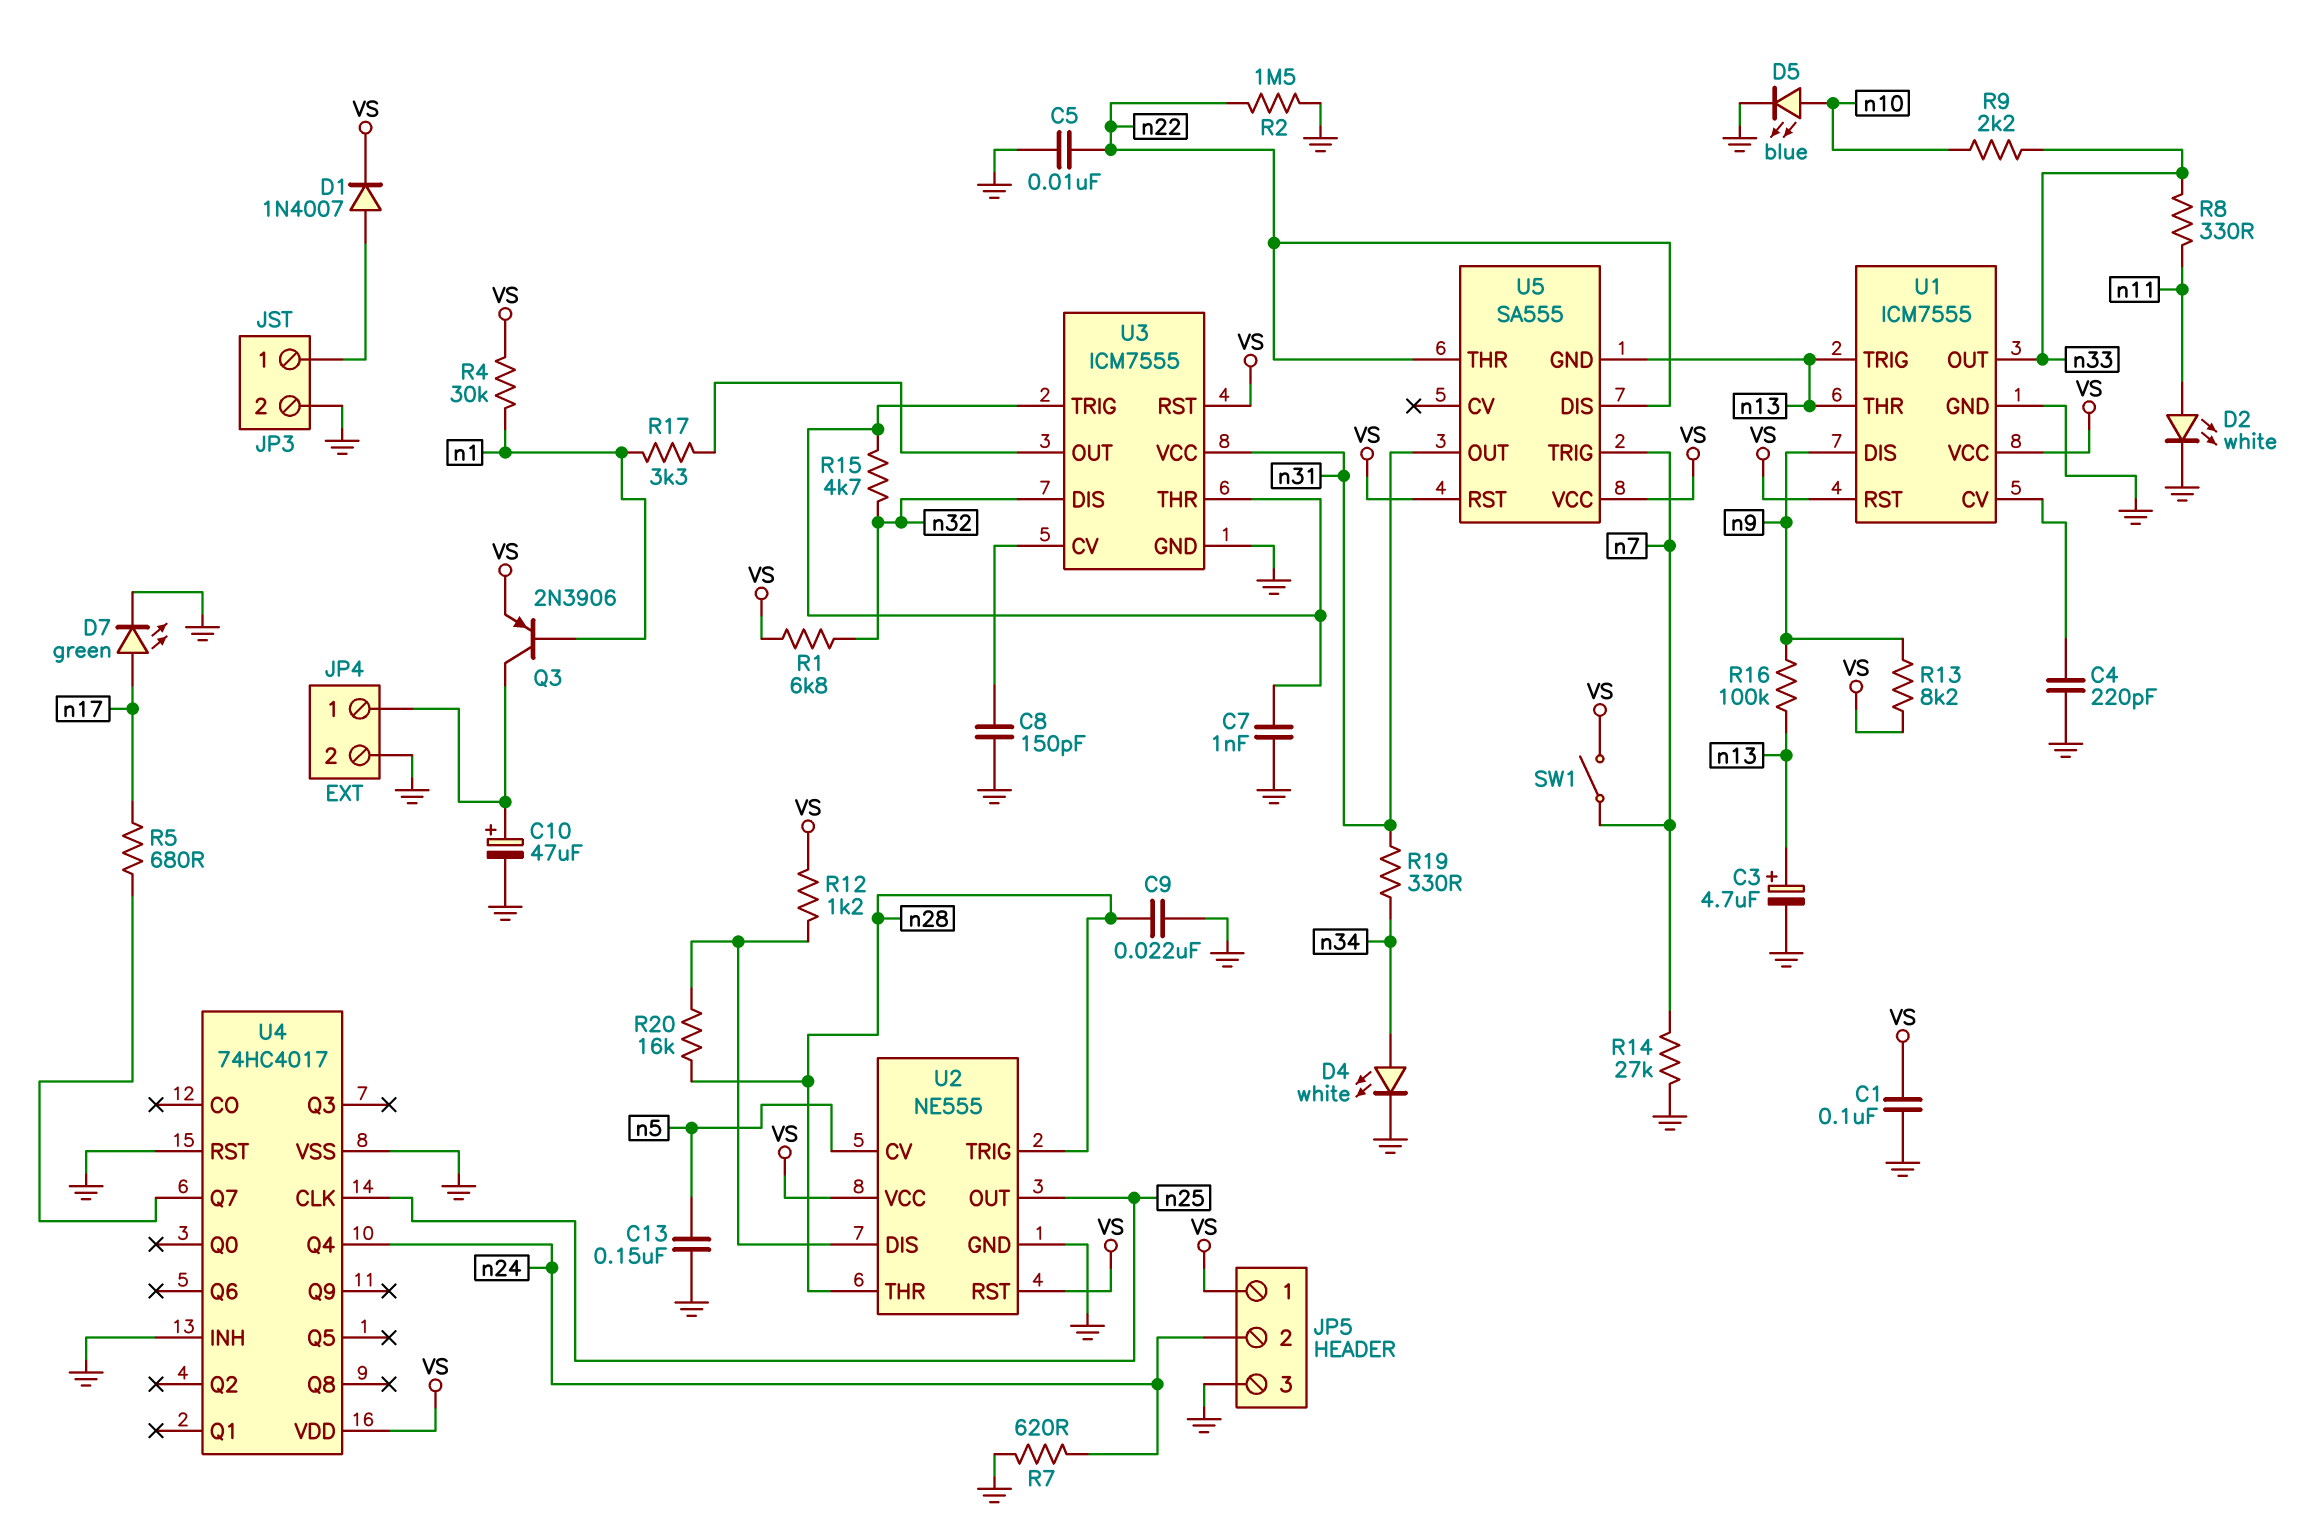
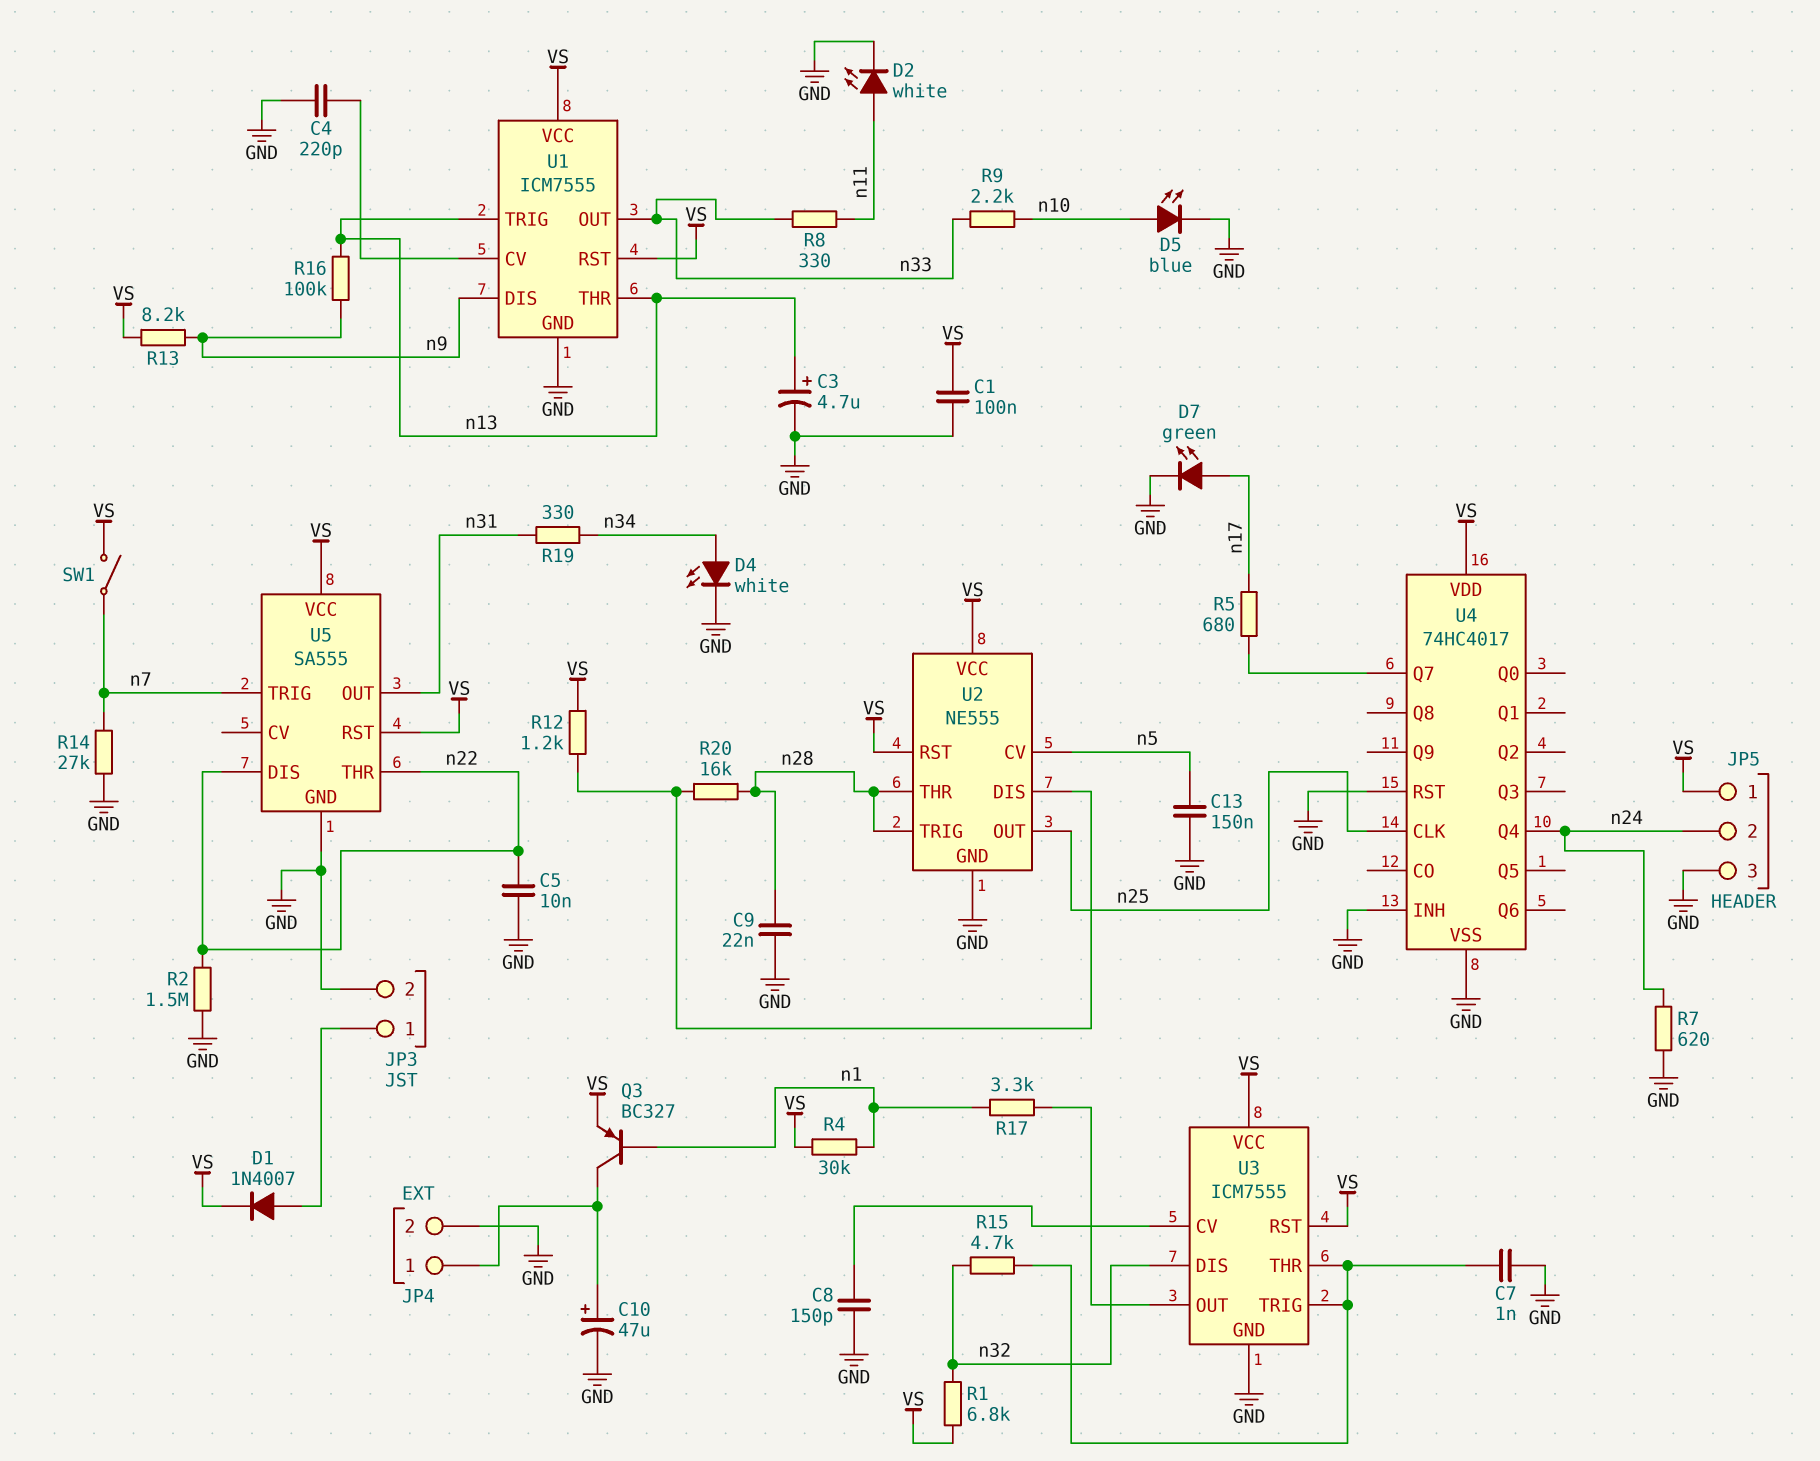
Q3: PNP 2N3906 (B n1, C JP4/1, E VS) -> PNP BC327 (B n1, C JP4/1, E VS)
U3 pin VCC: n31 -> VS
U5 pin GND: n13 -> GND

